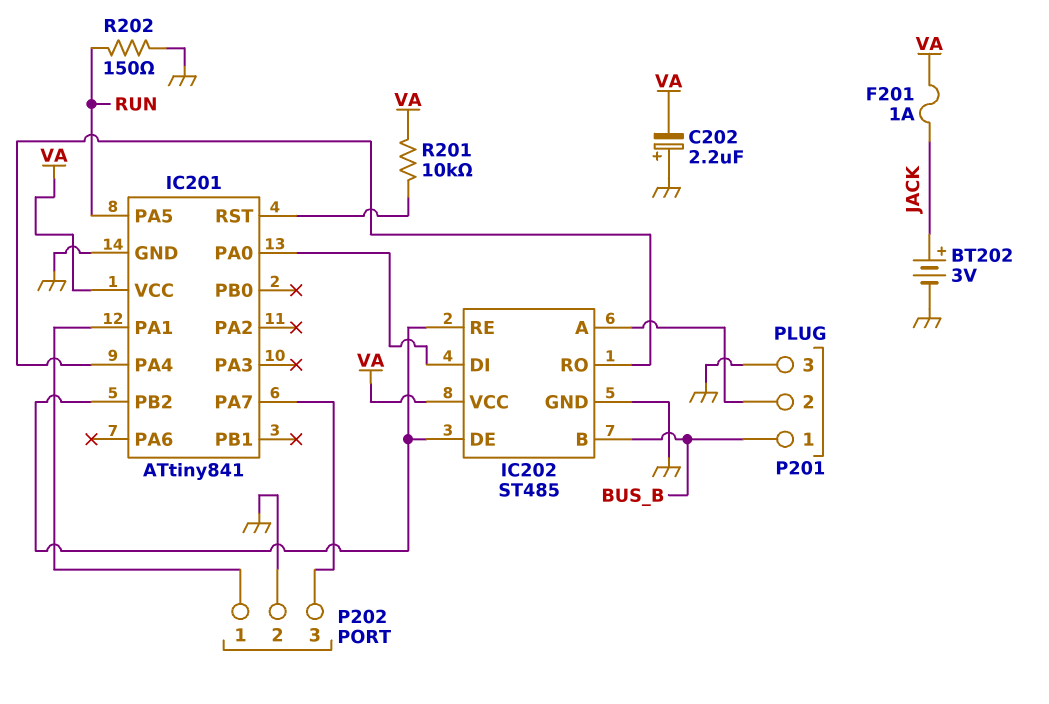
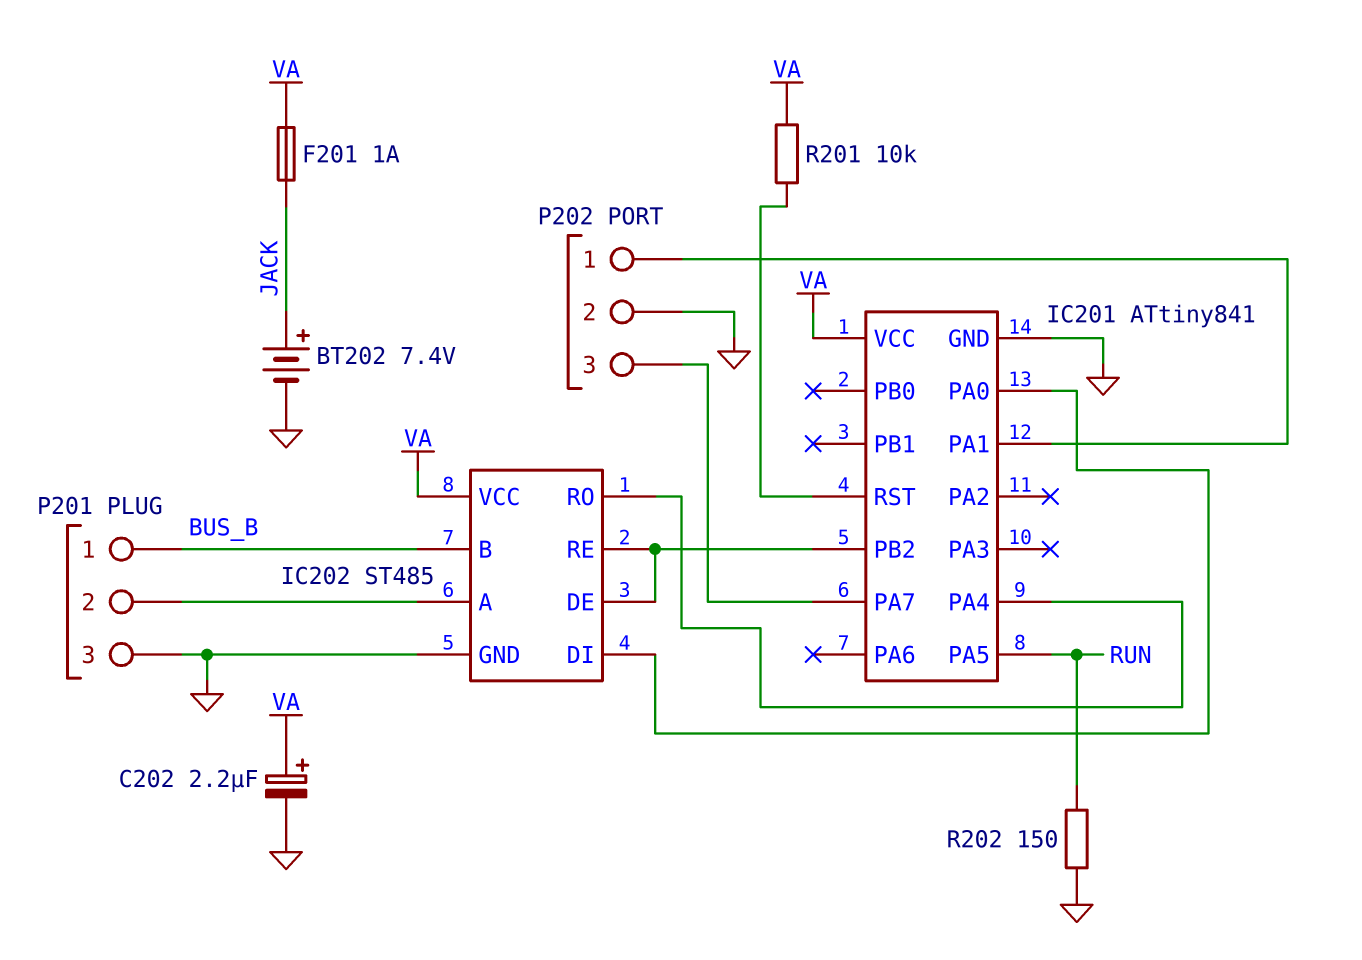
BT202: 3V (plus JACK, minus GND) -> 7.4V (plus JACK, minus GND)
C202: 2.2uF (plus GND, minus VA) -> 2.2uF (plus VA, minus GND)

